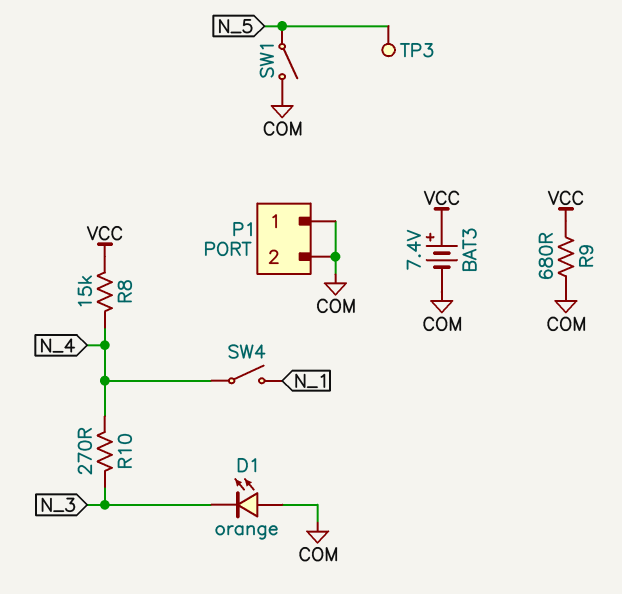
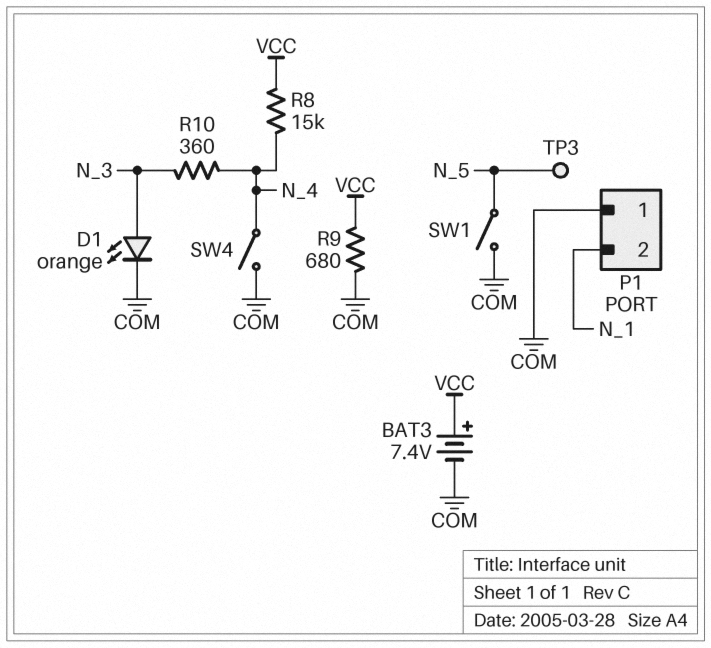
D1: LED orange (A COM, K N_3) -> LED orange (A N_3, K COM)
P1 pin 2: COM -> N_1
R10: 270 (N_3, N_4) -> 360 (N_3, N_4)
SW4: switch (N_1, N_4) -> switch (COM, N_4)

